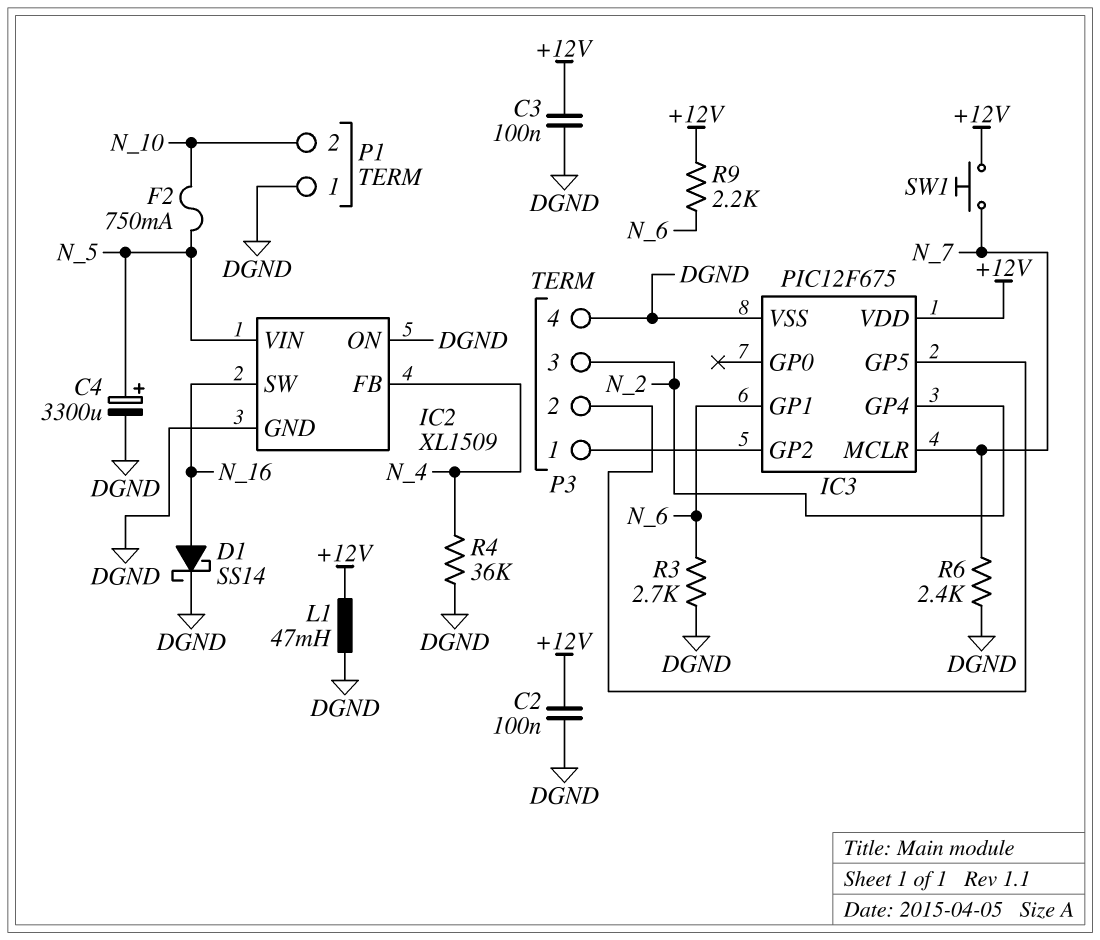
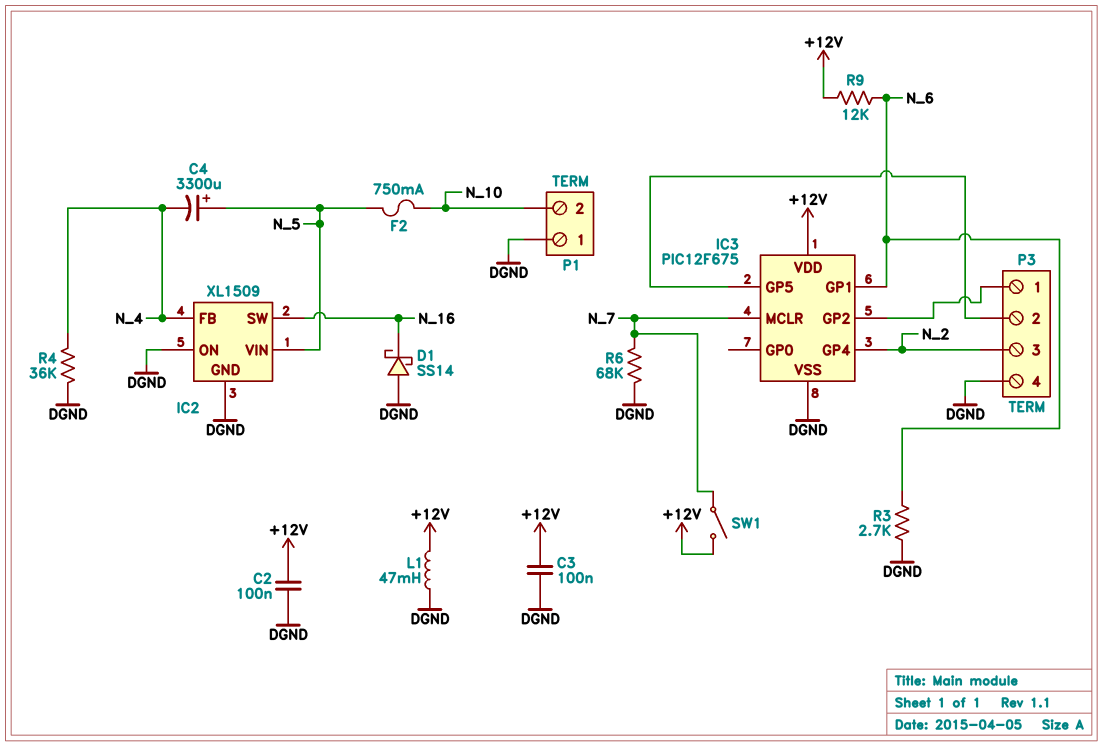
C4: 3300uF (plus N_5, minus DGND) -> 3300uF (plus N_5, minus N_4)
D1: schottky SS14 (A N_16, K DGND) -> schottky SS14 (A DGND, K N_16)
R6: 2.4k (DGND, N_7) -> 68k (DGND, N_7)
R9: 2.2k (+12V, N_6) -> 12k (+12V, N_6)
SW1: button (+12V, N_7) -> switch (+12V, N_7)

